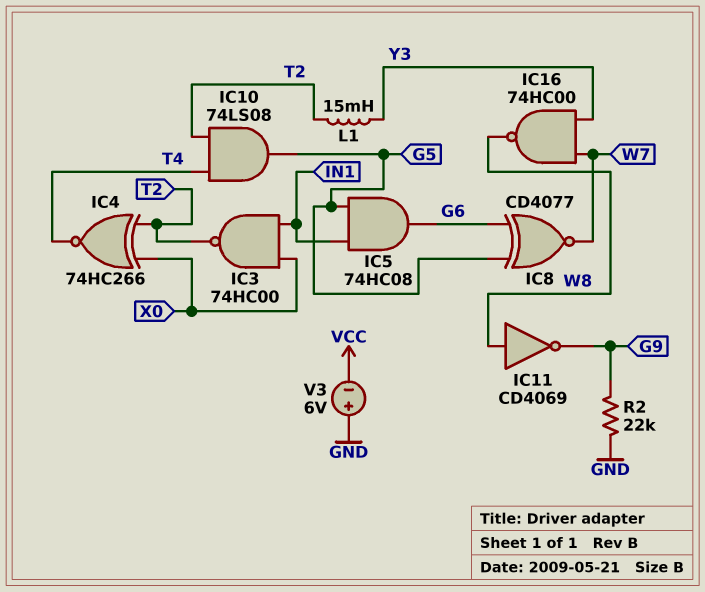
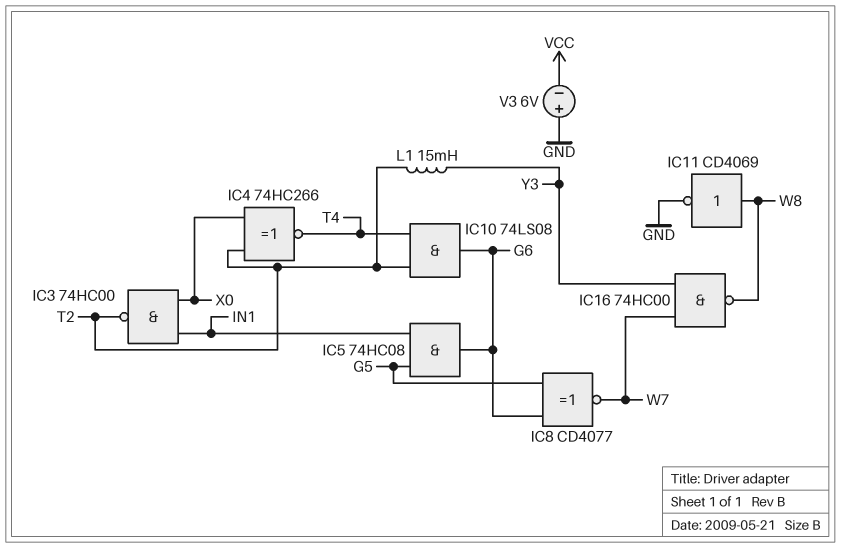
IC10: AND 74LS08 (in T2, in T4, out G5) -> AND 74LS08 (in T2, in T4, out G6)
IC11: NOT CD4069 (in W8, out G9) -> NOT CD4069 (in W8, out GND)
R2: 22k (G9, GND) -> none

